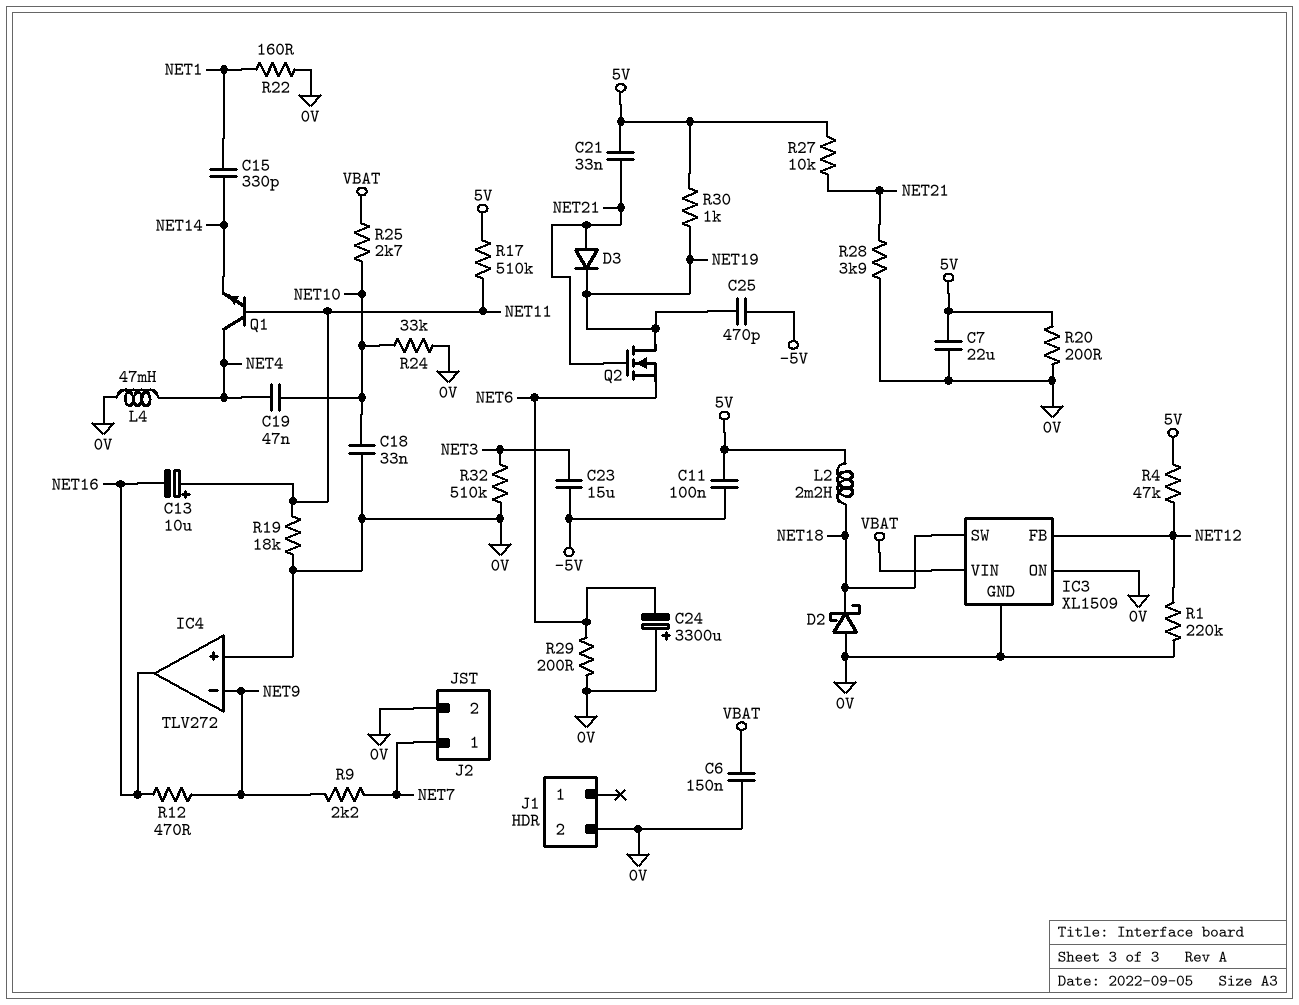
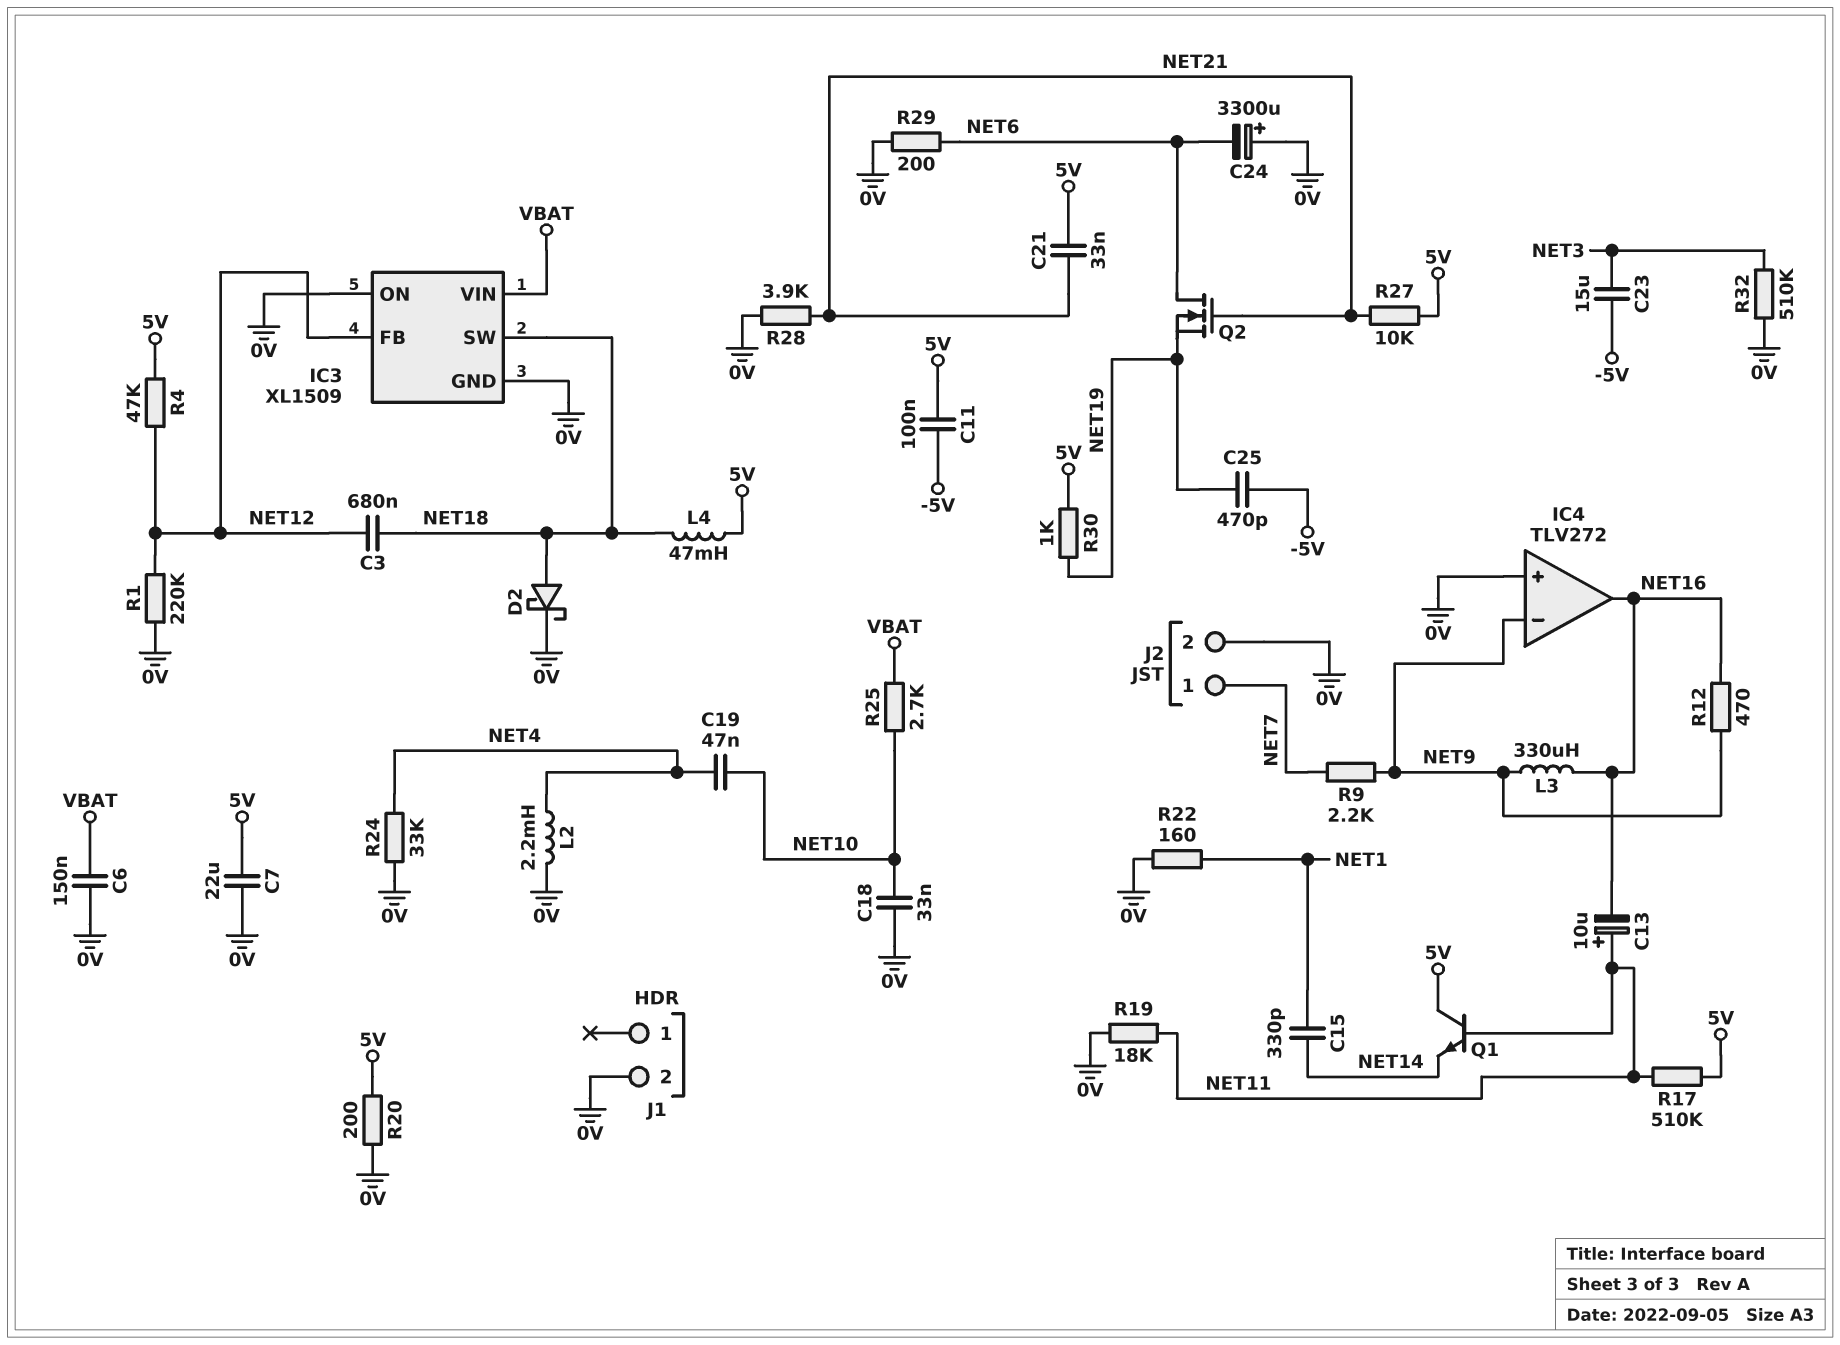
C3: none -> 680nF (NET12, NET18)
D2: schottky (A 0V, K NET18) -> schottky (A NET18, K 0V)
D3: diode (A NET21, K NET19) -> none
L2: 2.2mH (5V, NET18) -> 2.2mH (0V, NET4)
L3: none -> 330uH (NET9, NET16)
L4: 47mH (0V, NET4) -> 47mH (5V, NET18)
Q1: NPN (B NET11, C NET4, E NET14) -> NPN (B NET11, C 5V, E NET14)
Q2: NMOS (G NET21, D NET19, S NET6) -> NMOS (G NET21, D NET6, S NET19)
R24: 33k (0V, NET10) -> 33k (0V, NET4)

